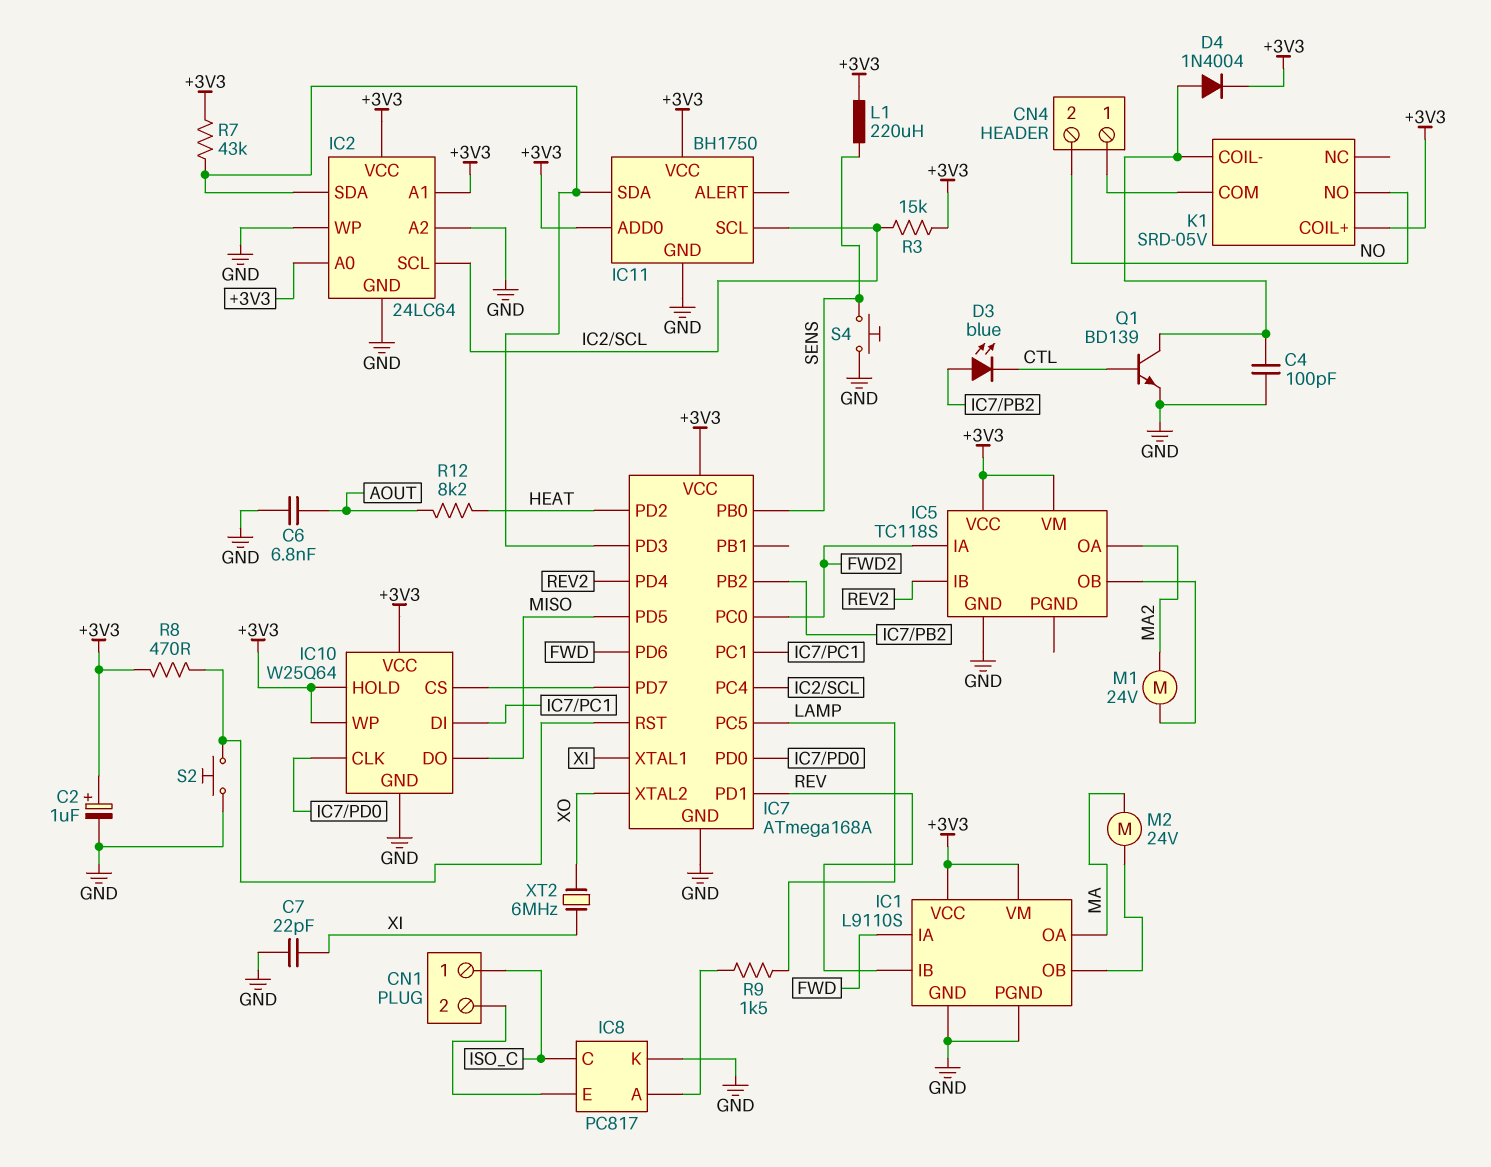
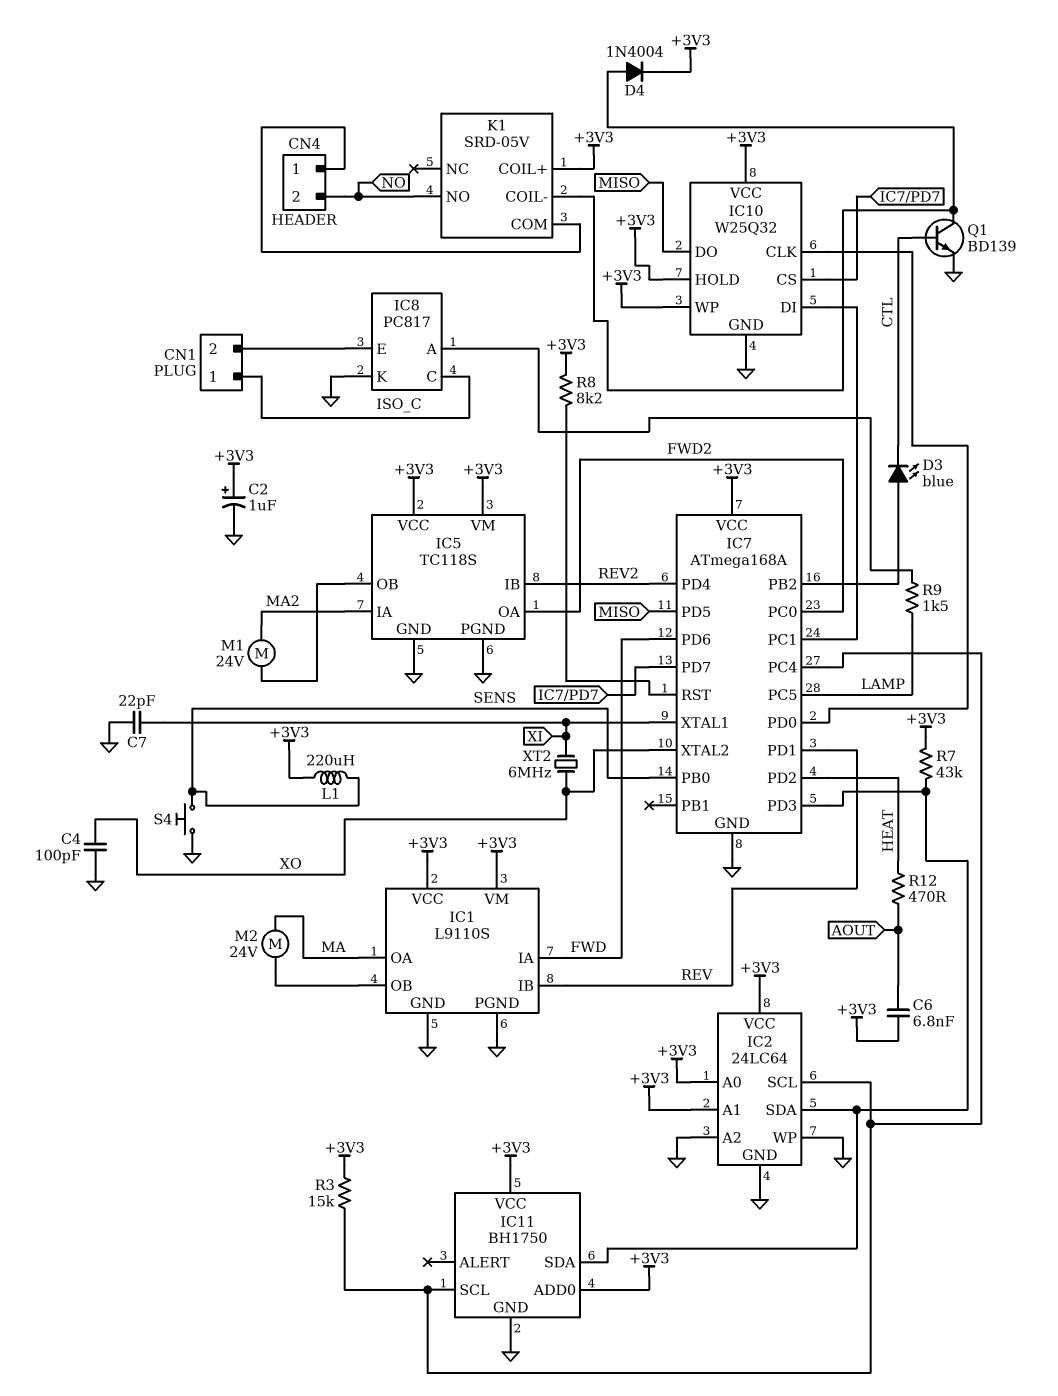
C4: 100pF (GND, K1/COIL-) -> 100pF (GND, XO)
C6: 6.8nF (AOUT, GND) -> 6.8nF (+3V3, AOUT)
IC5 pin IA: FWD2 -> MA2
IC5 pin OA: MA2 -> FWD2
IC5 pin PGND: none -> GND
IC10: W25Q64 -> W25Q32
R8: 470 (+3V3, IC7/RST) -> 8.2k (+3V3, IC7/RST)
R12: 8.2k (AOUT, HEAT) -> 470 (AOUT, HEAT)
S2: button (GND, IC7/RST) -> none

